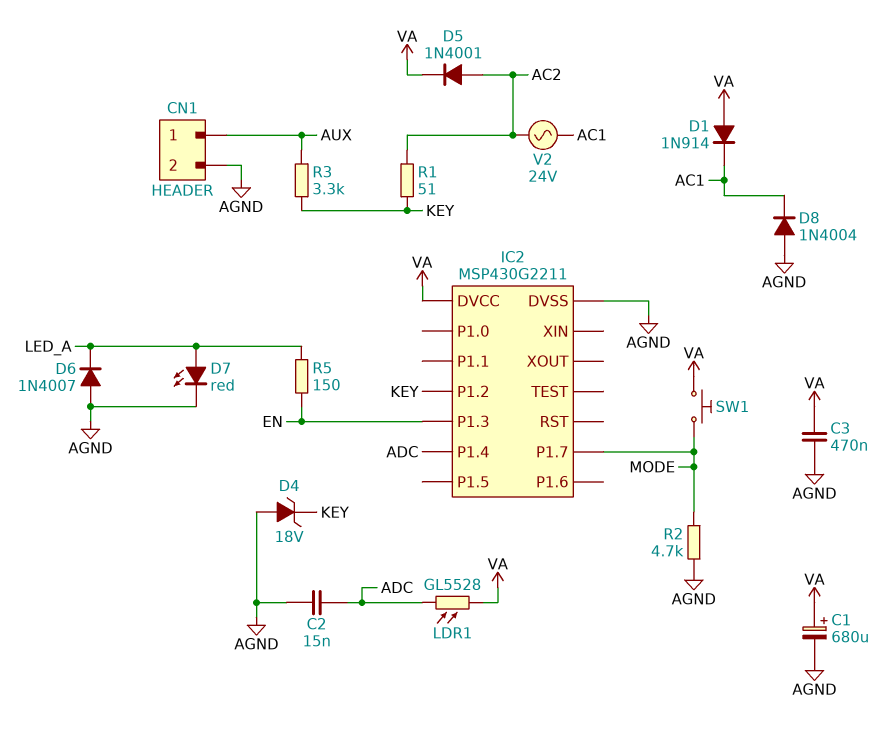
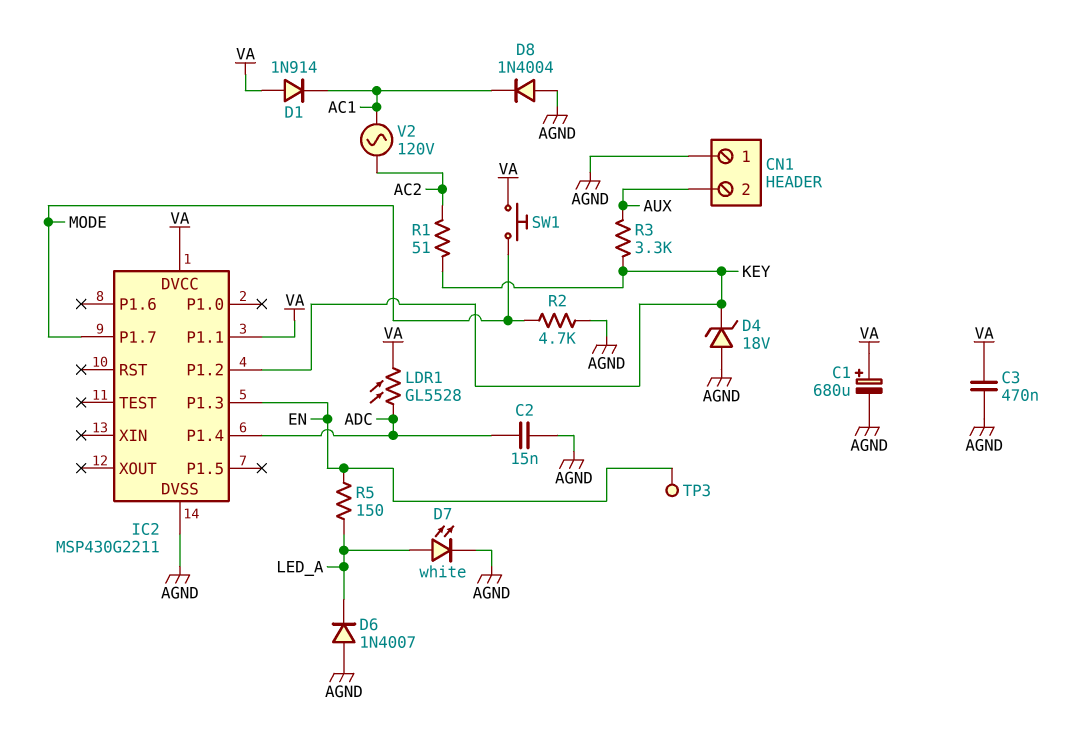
CN1 pin 1: AUX -> AGND
CN1 pin 2: AGND -> AUX
D5: diode 1N4001 (A AC2, K VA) -> none
D7: LED red (A LED_A, K AGND) -> LED white (A LED_A, K AGND)
IC2 pin P1.1: none -> VA
TP3: none -> test point (EN)
V2: AC 24V (AC1, AC2) -> AC 120V (AC1, AC2)

